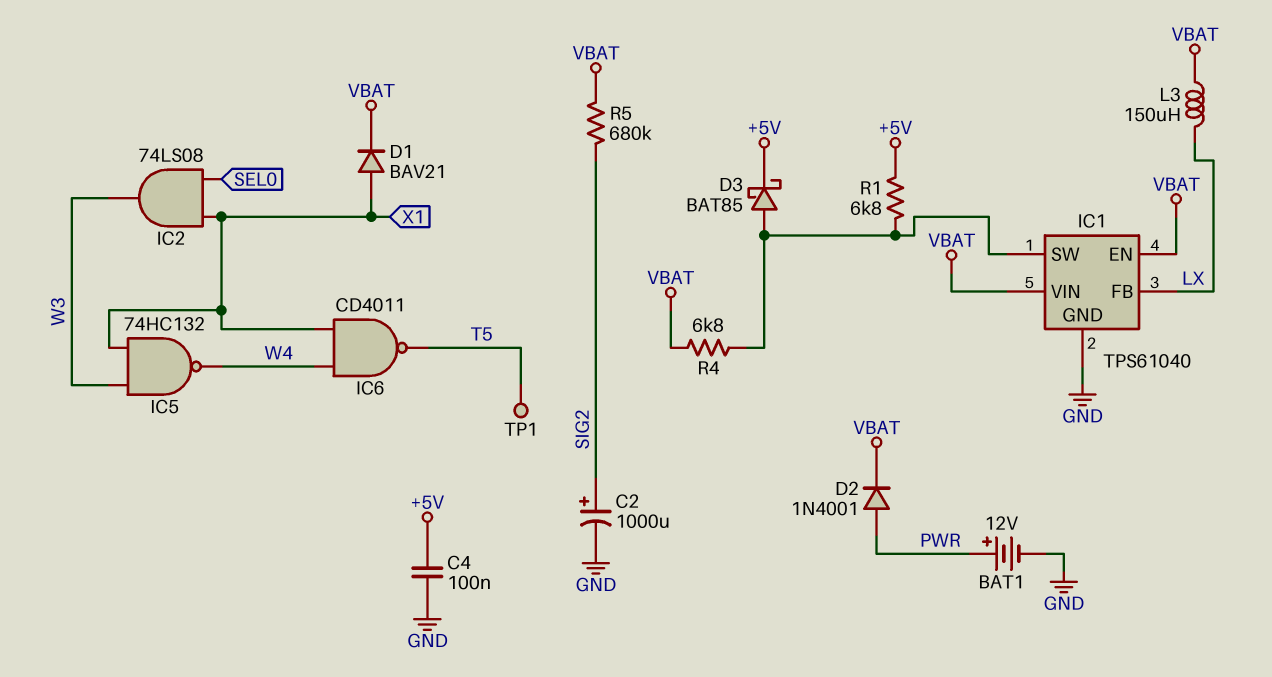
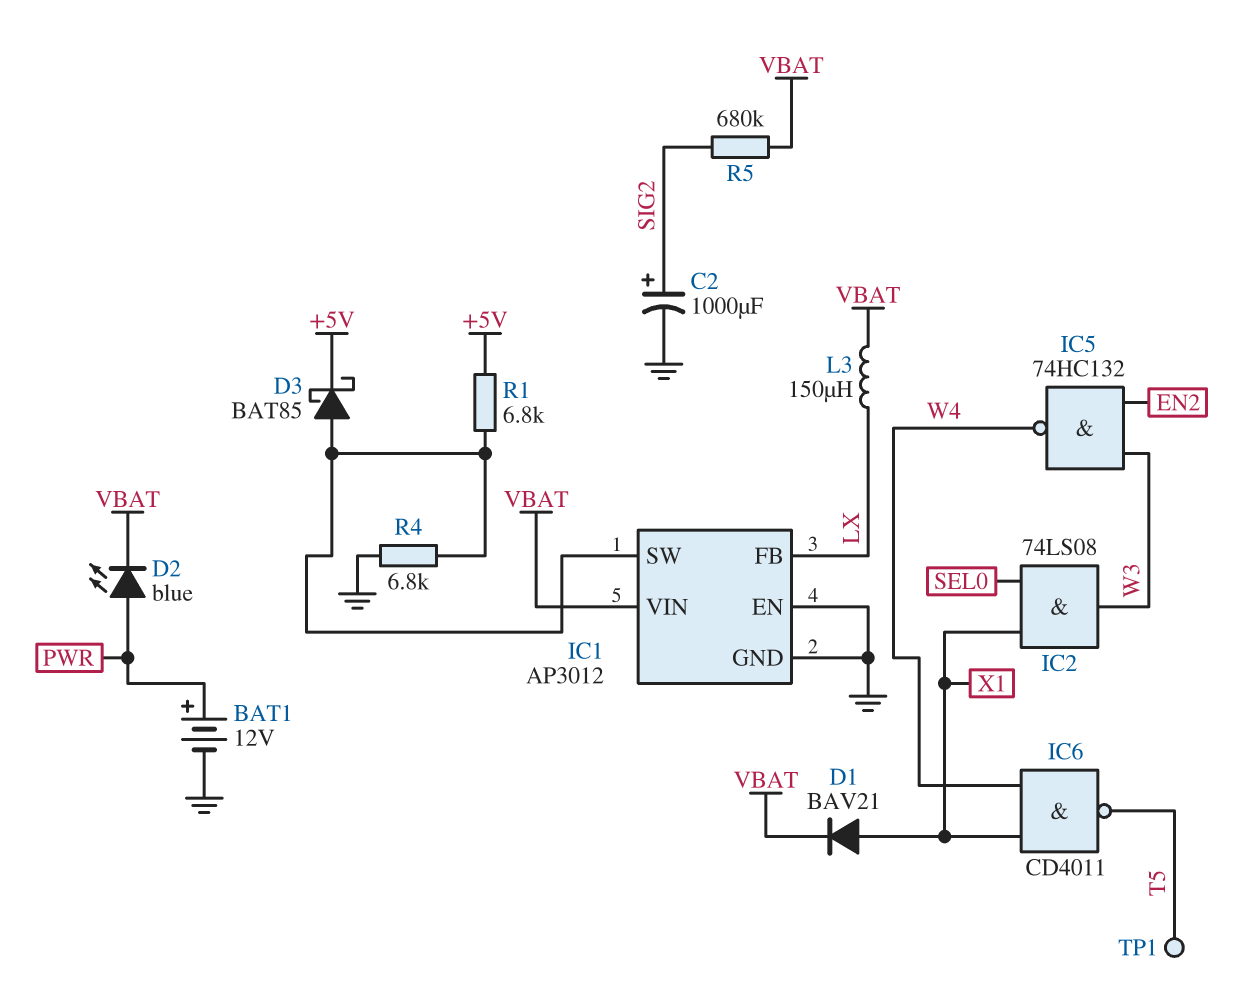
C4: 100nF (+5V, GND) -> none
D2: diode 1N4001 (A PWR, K VBAT) -> LED blue (A PWR, K VBAT)
IC1: TPS61040 -> AP3012
IC1 pin EN: VBAT -> GND
IC5: NAND 74HC132 (in W3, in X1, out W4) -> NAND 74HC132 (in EN2, in W3, out W4)
R4: 6.8k (IC1/SW, VBAT) -> 6.8k (GND, IC1/SW)

